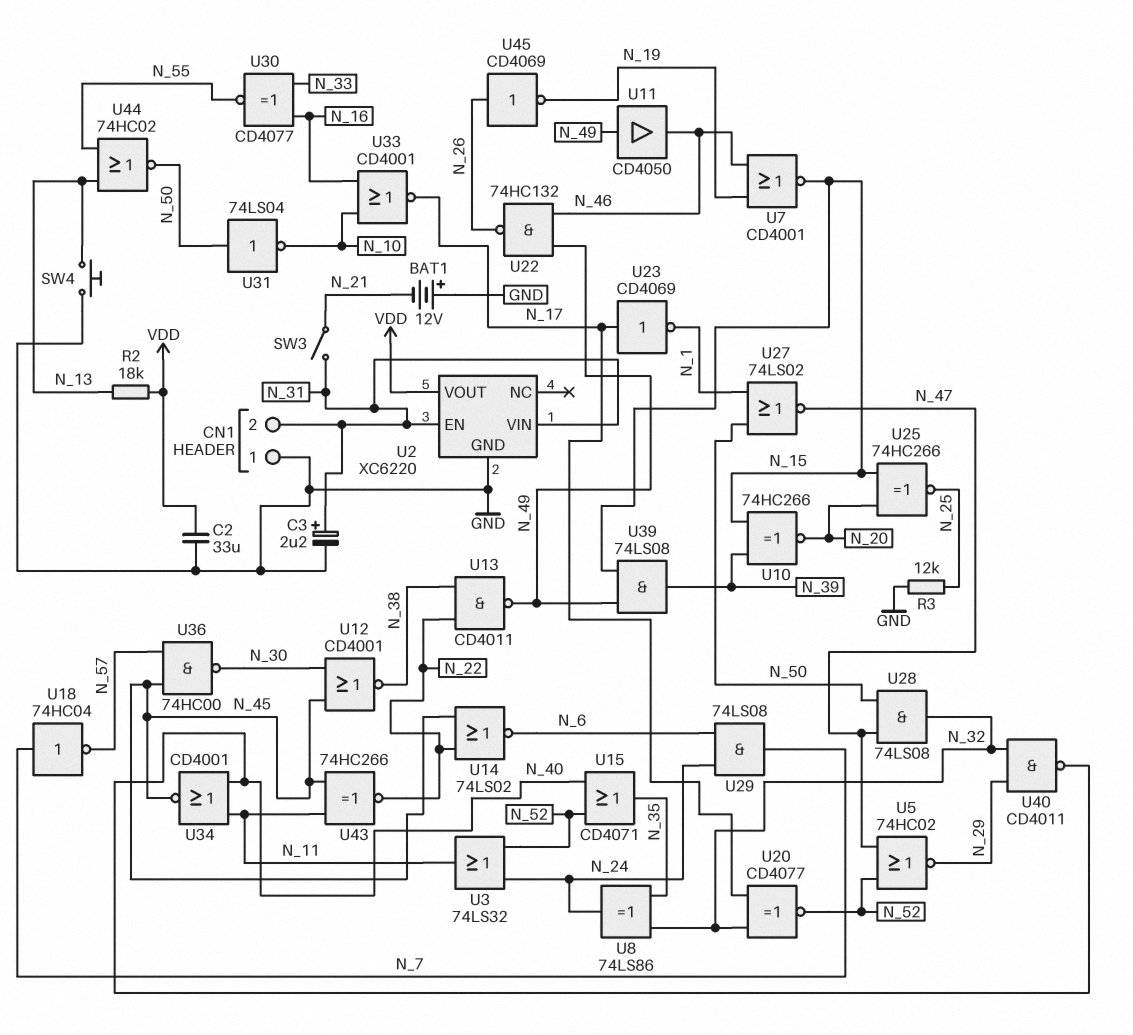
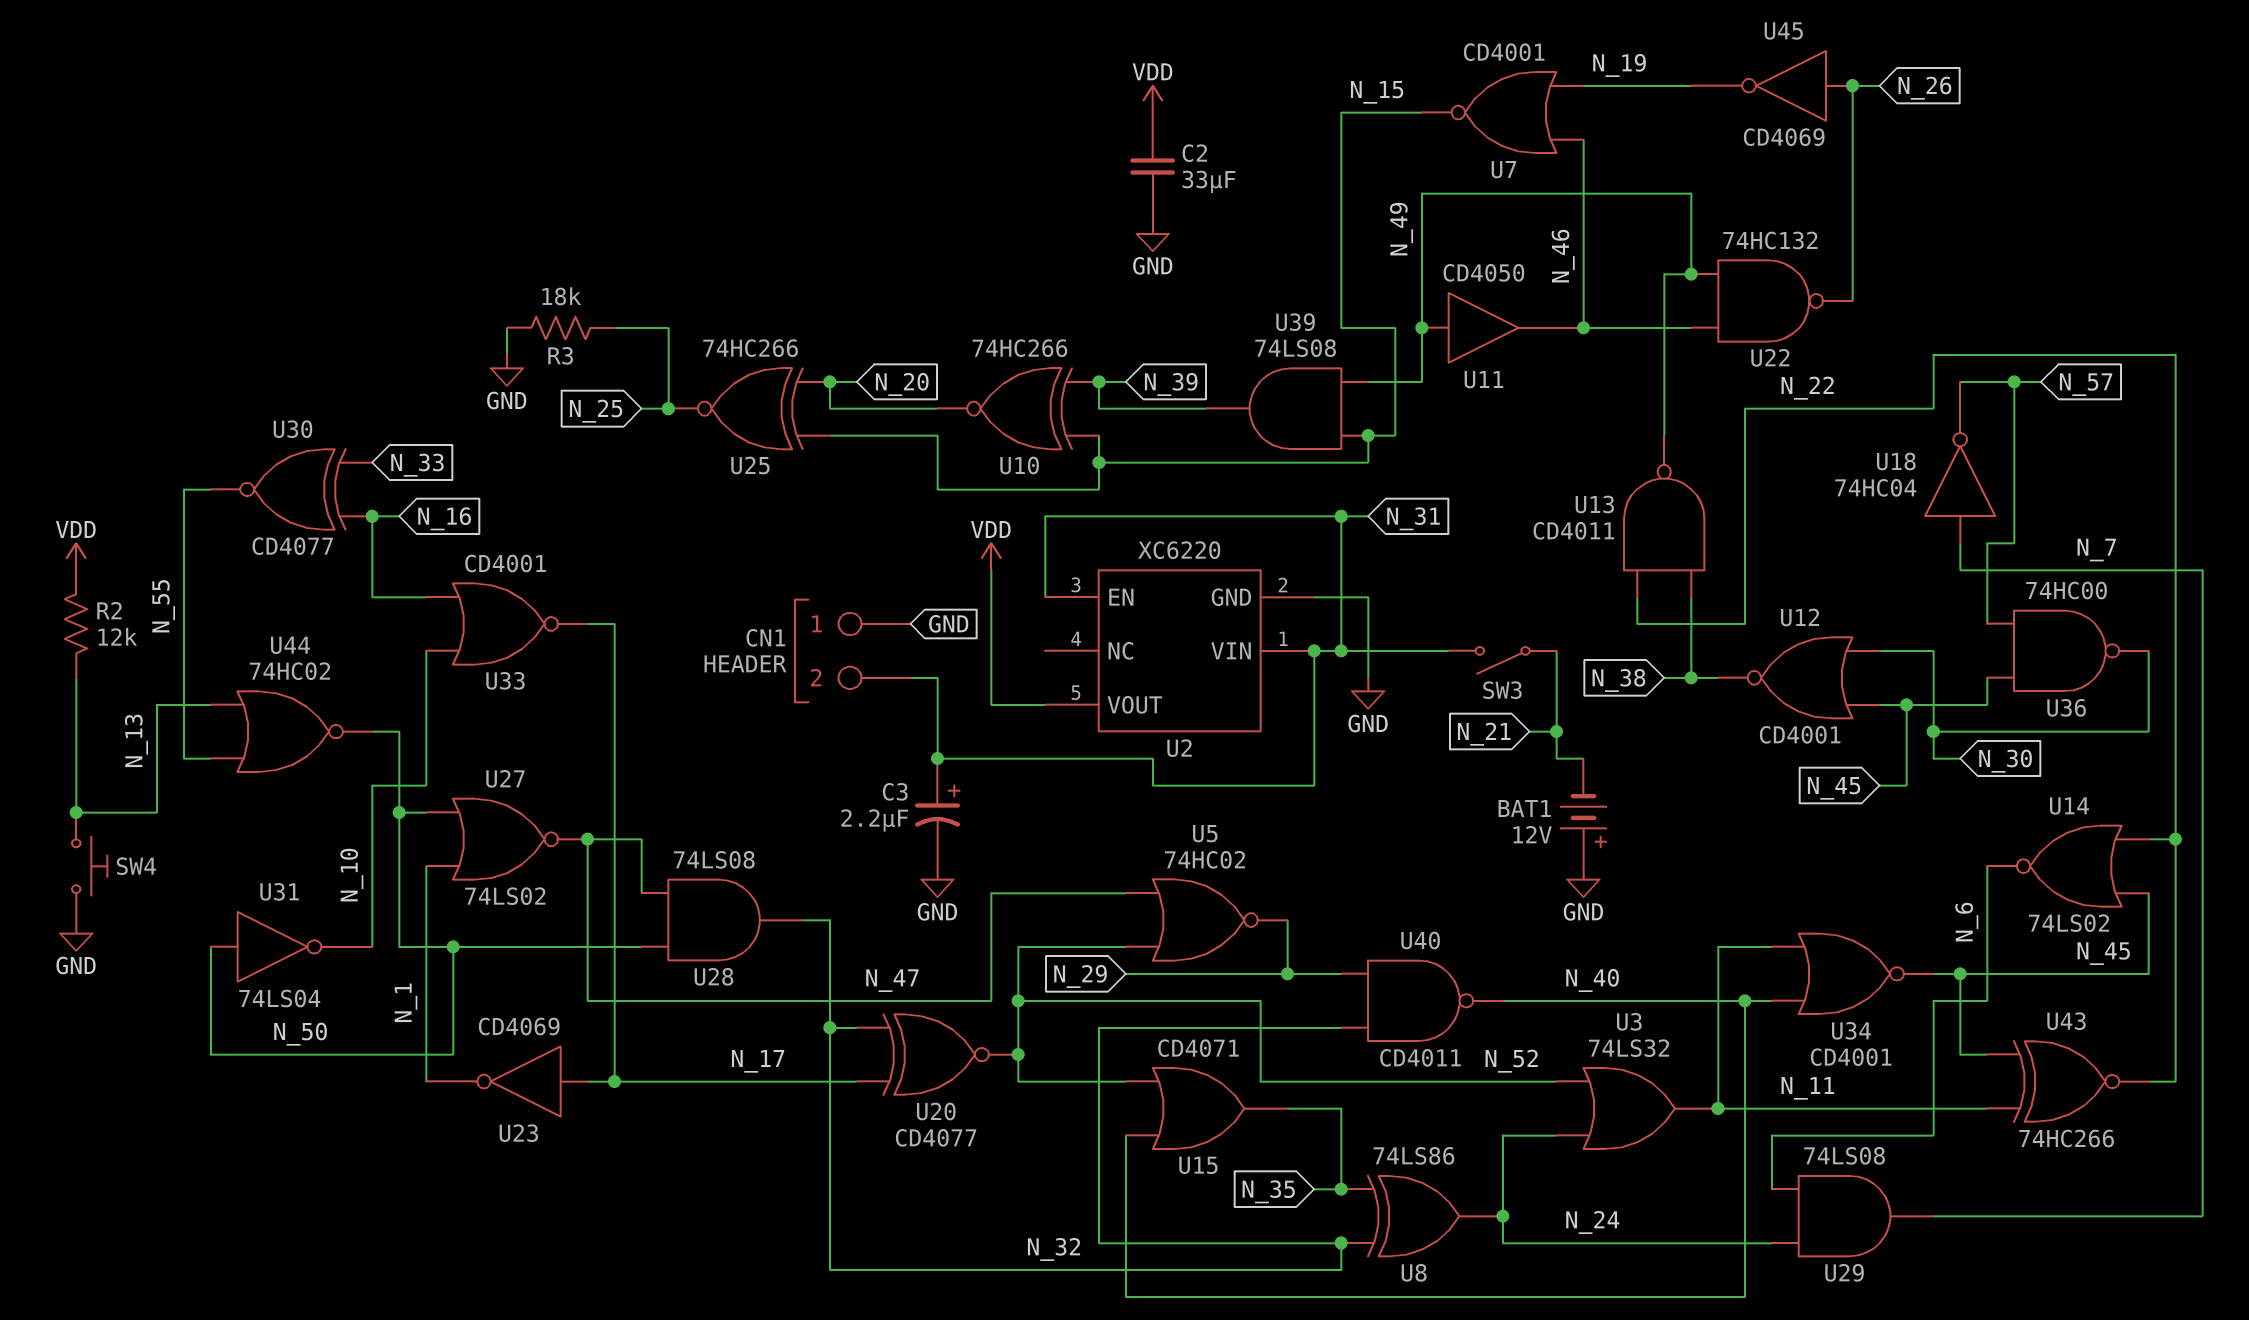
R2: 18k (N_13, VDD) -> 12k (N_13, VDD)
R3: 12k (GND, N_25) -> 18k (GND, N_25)

